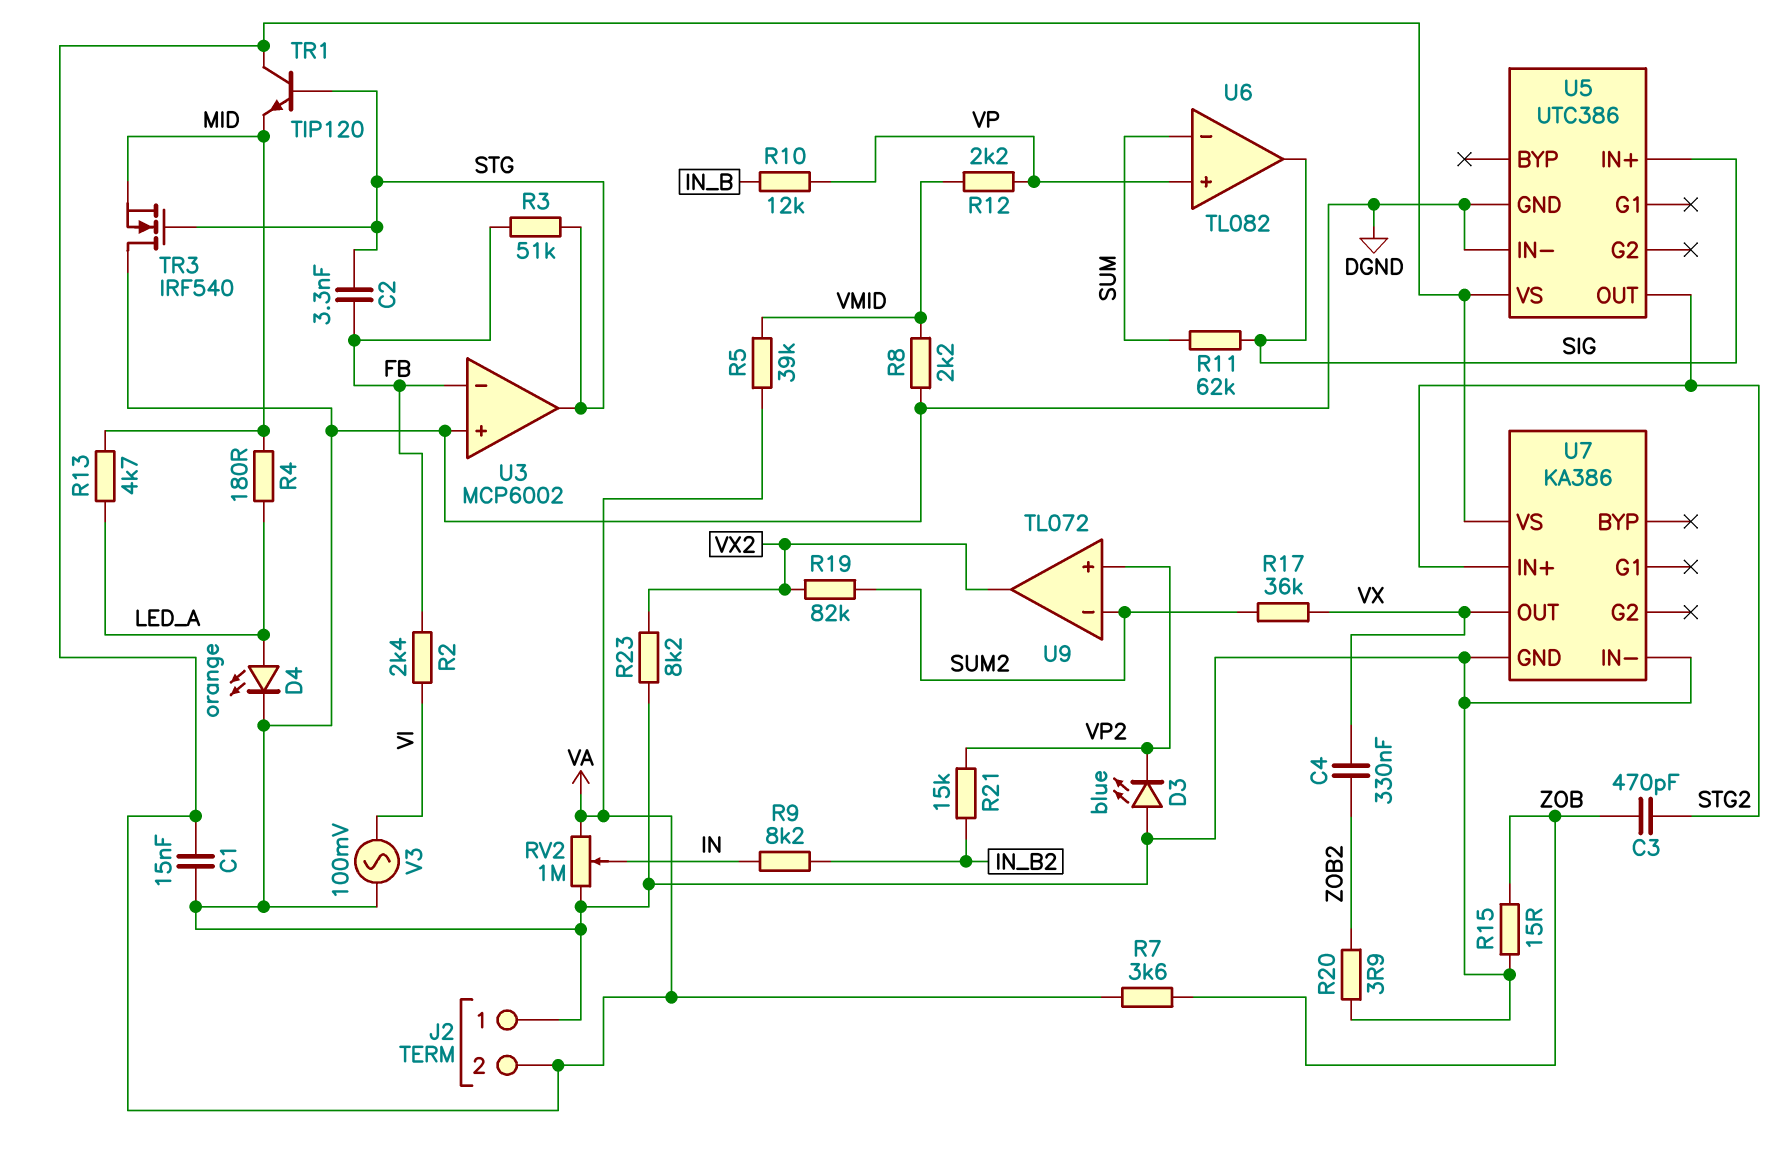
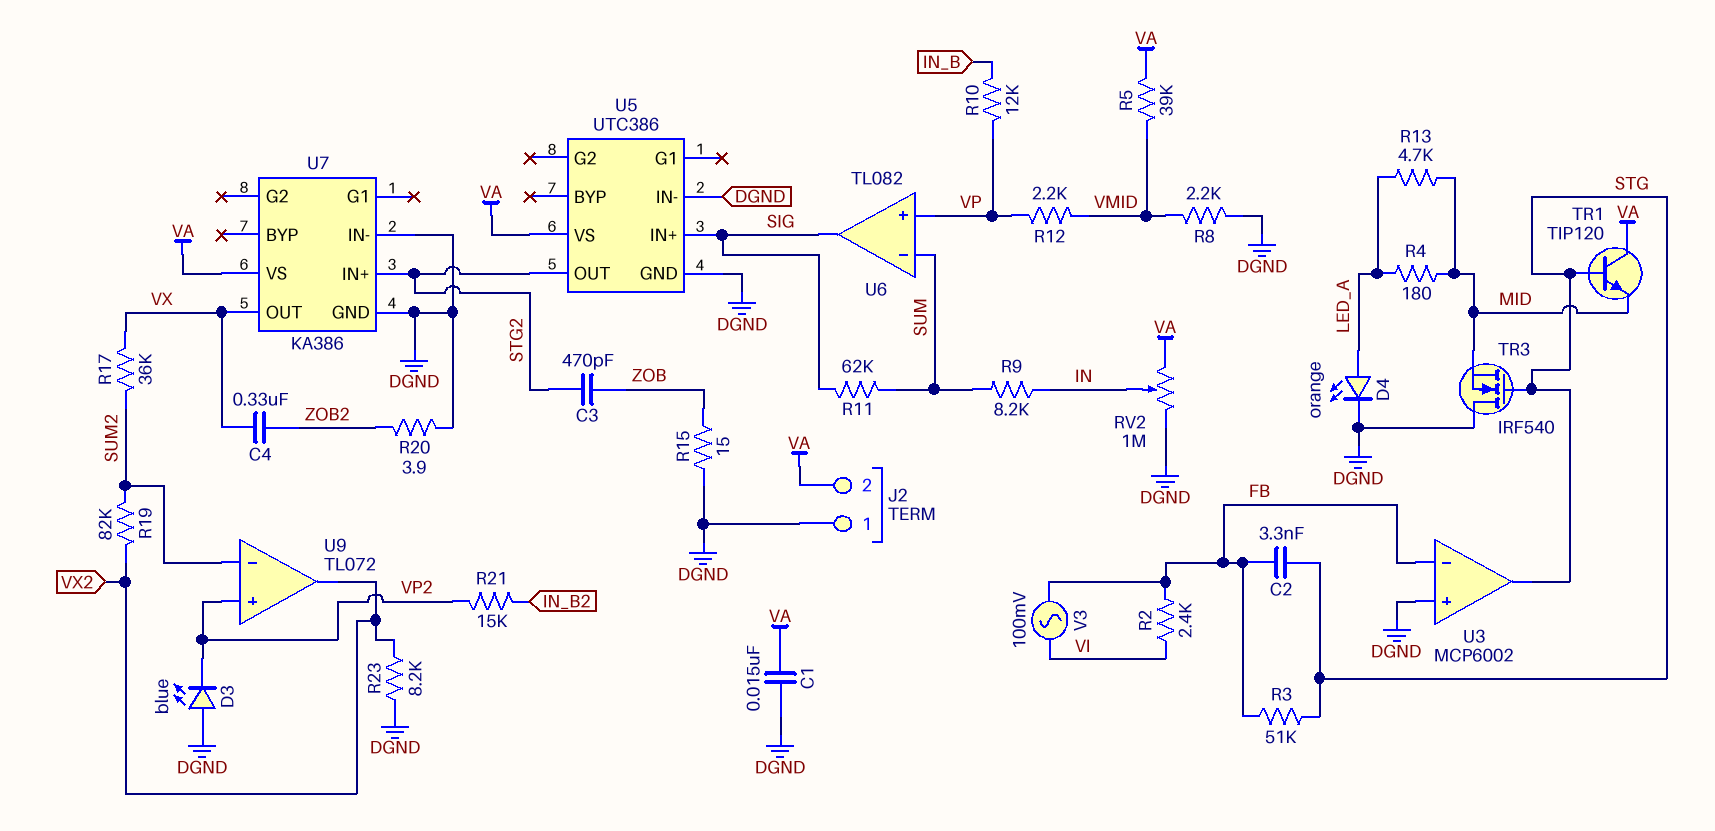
R7: 3.6k (VA, ZOB) -> none
R9: 8.2k (IN, IN_B2) -> 8.2k (IN, SUM)
V3: AC 100mV (DGND, VI) -> AC 100mV (FB, VI)

